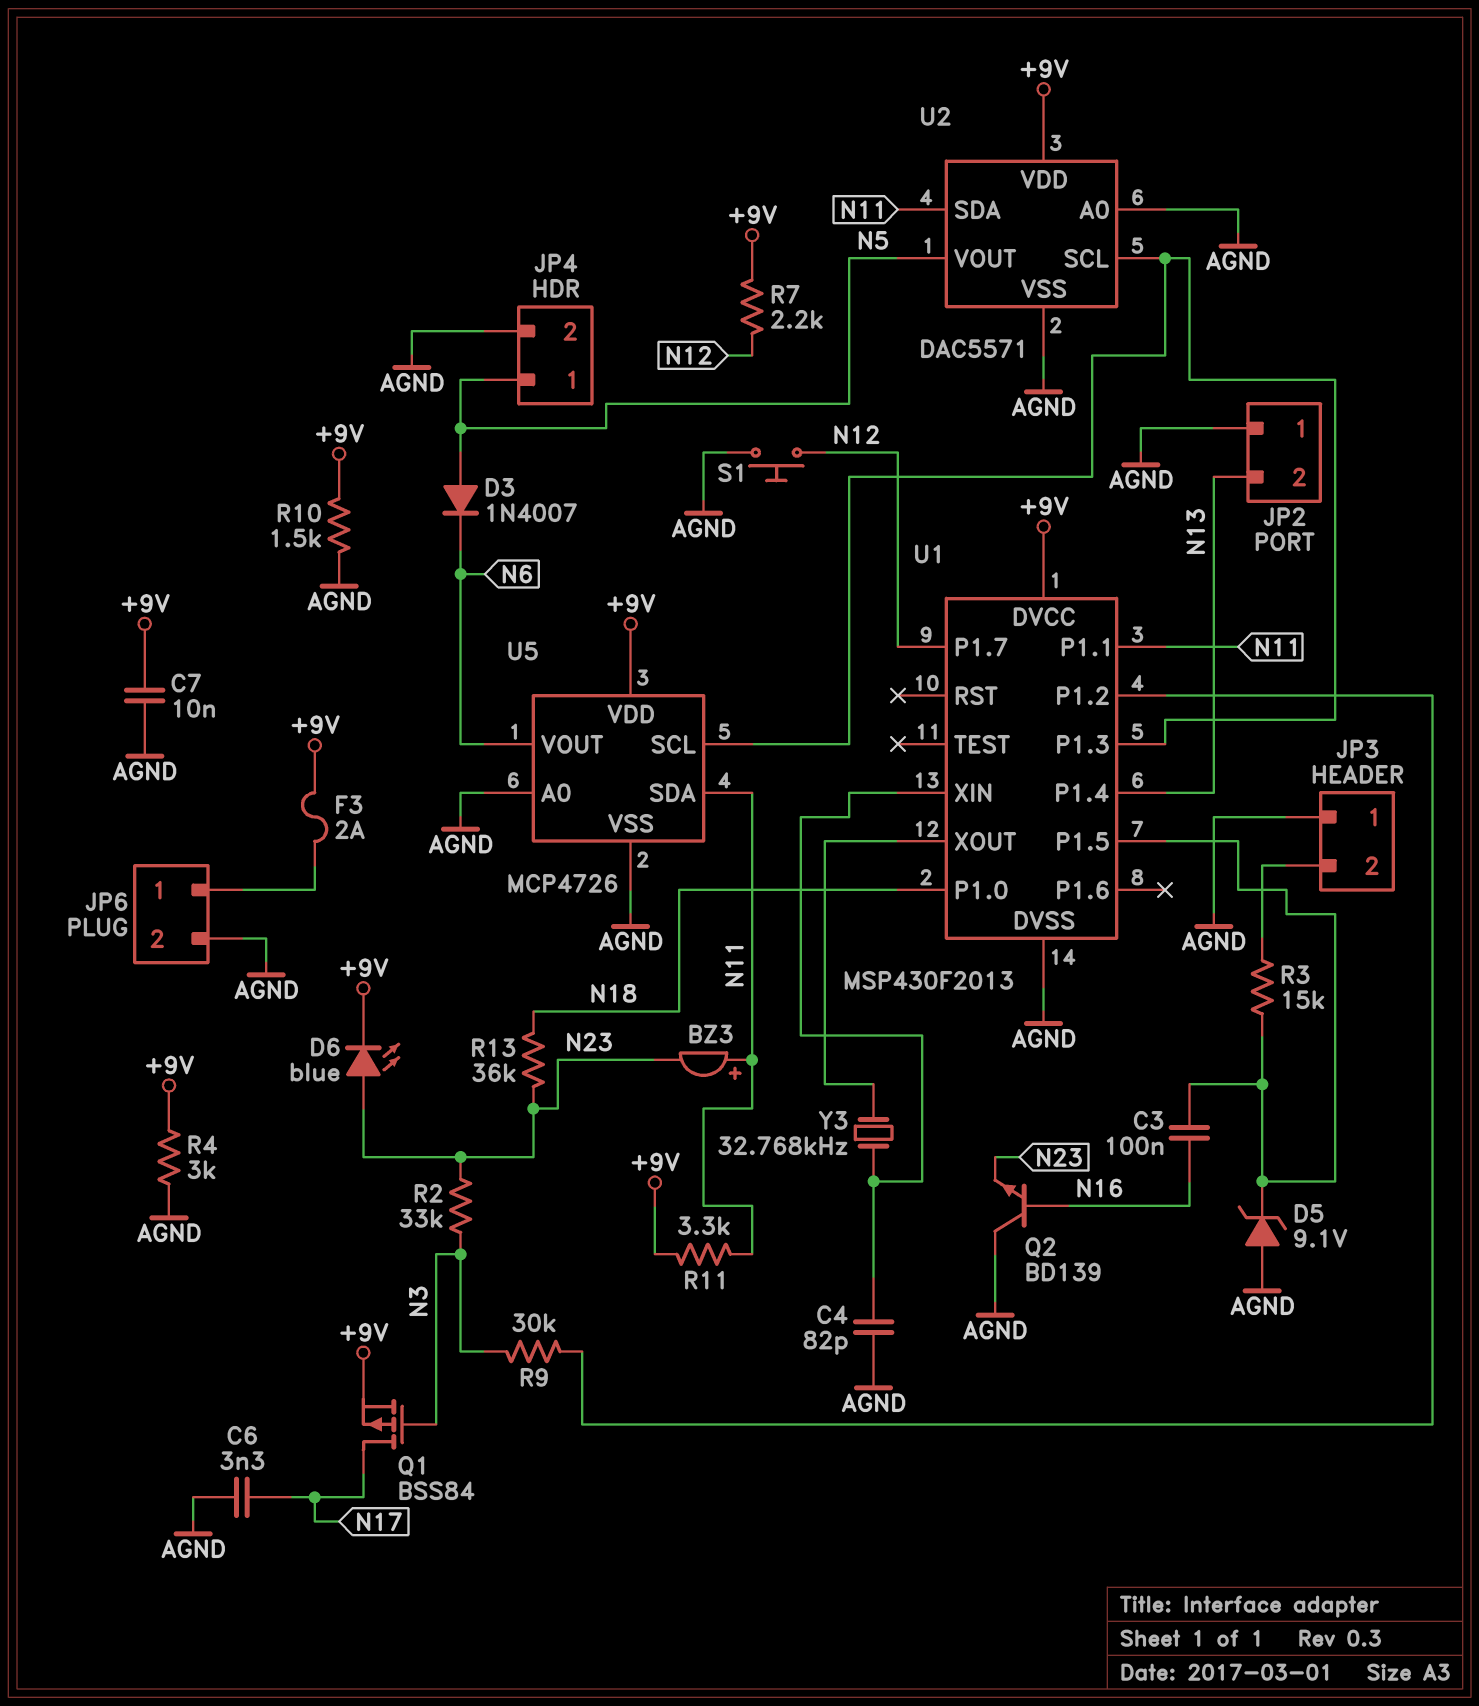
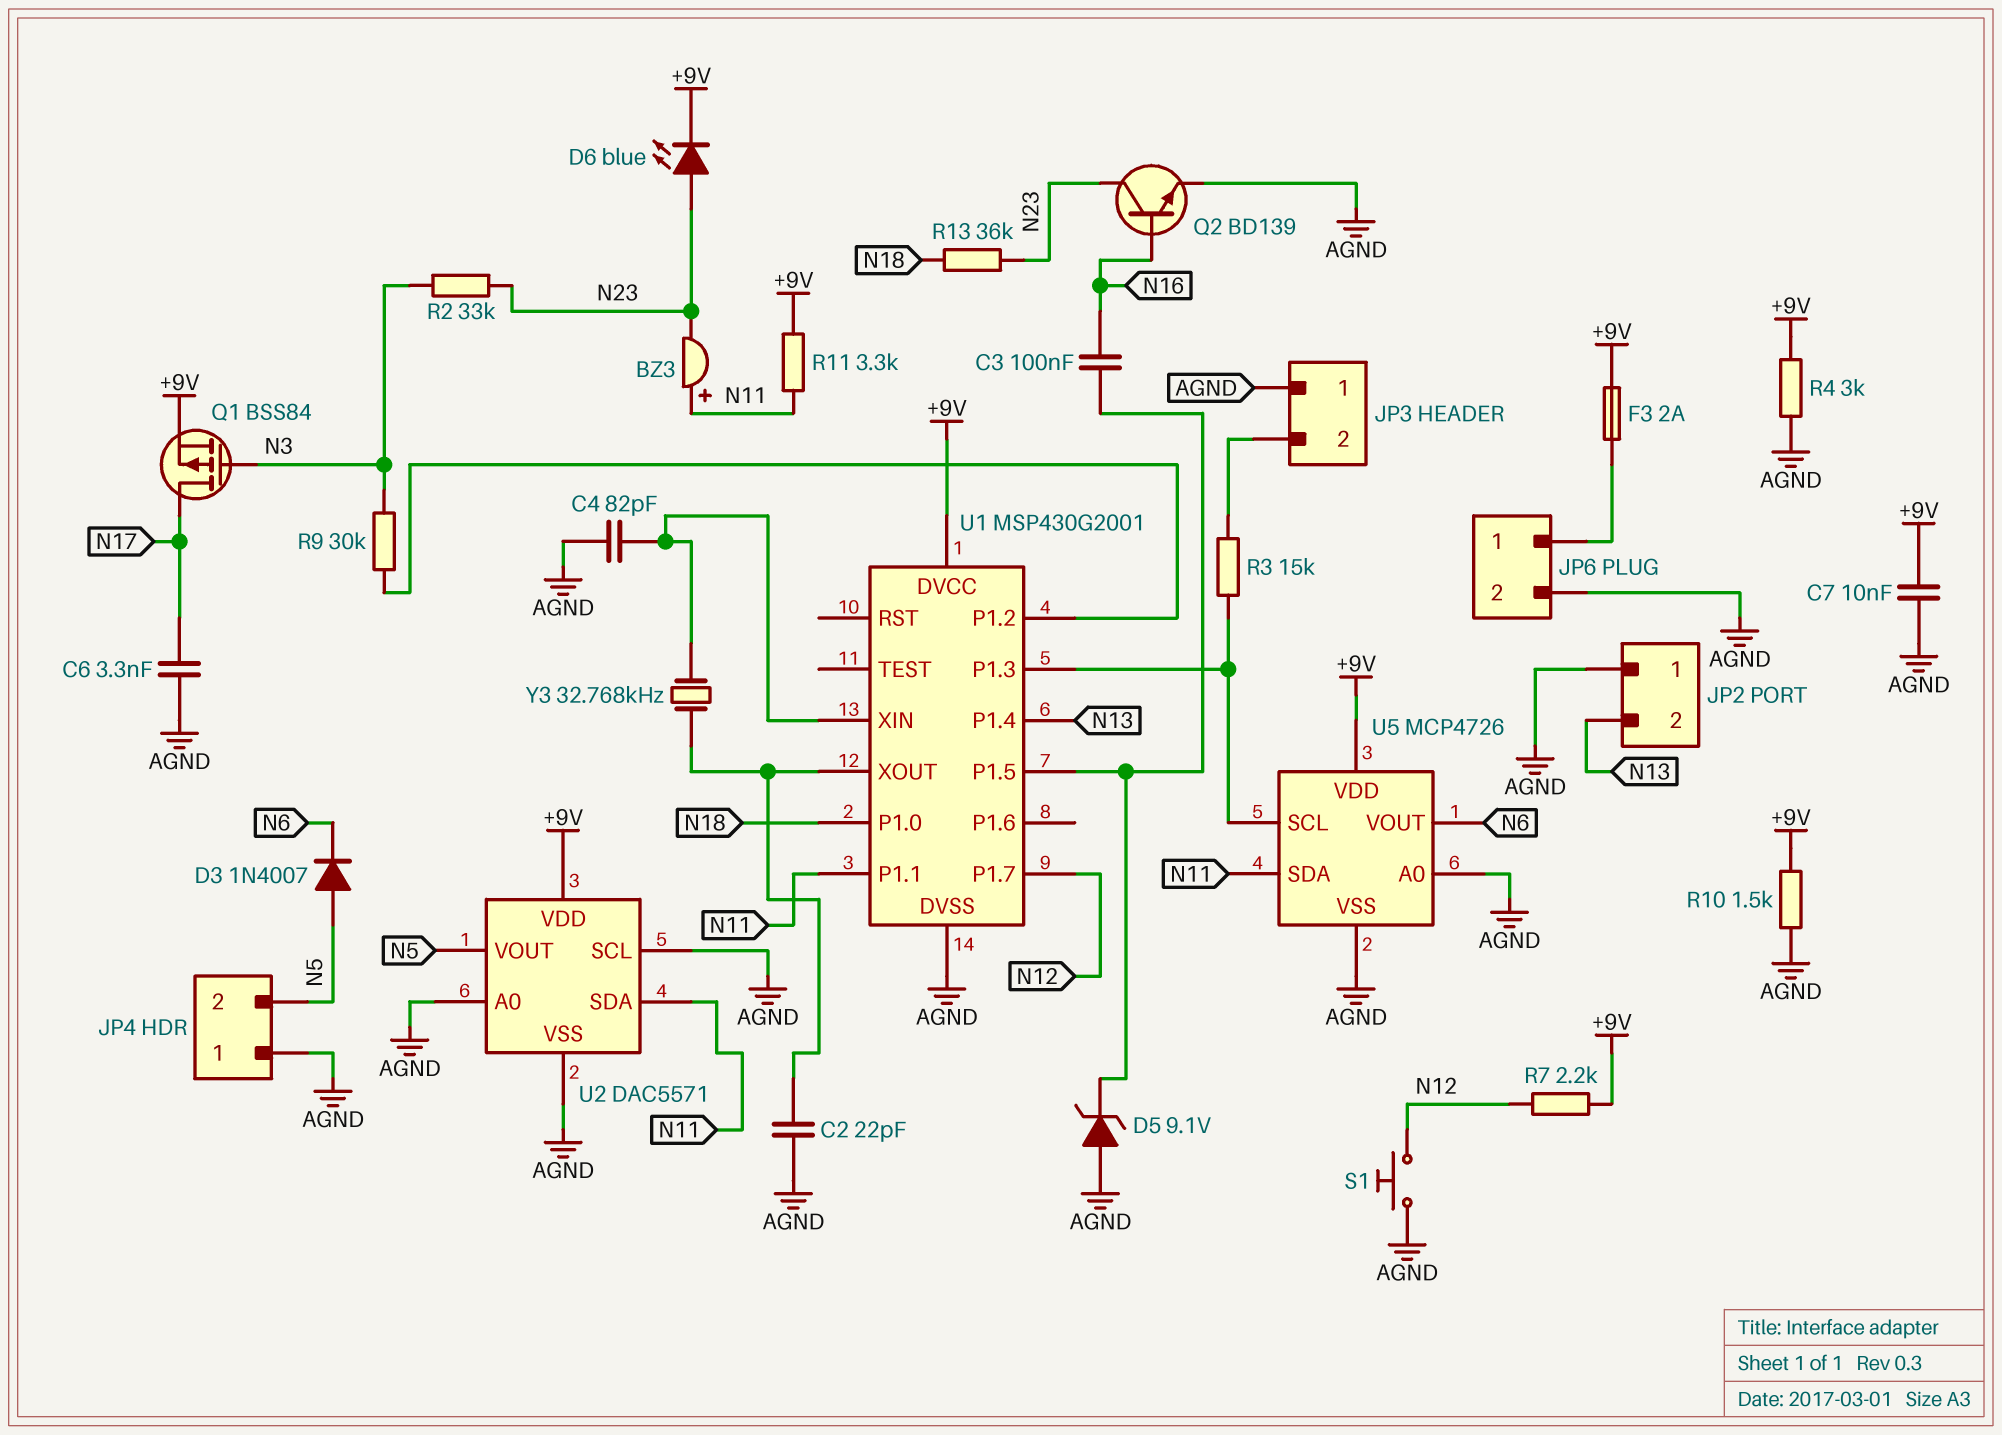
C2: none -> 22pF (AGND, U1/XOUT)
JP4 pin 1: N5 -> AGND
JP4 pin 2: AGND -> N5
Q2: NPN BD139 (B N16, C AGND, E N23) -> NPN BD139 (B N16, C N23, E AGND)
R3: 15k (JP3/2, U1/P1.5) -> 15k (JP3/2, U1/P1.3)
U1: MSP430F2013 -> MSP430G2001
U2 pin SCL: U1/P1.3 -> AGND

